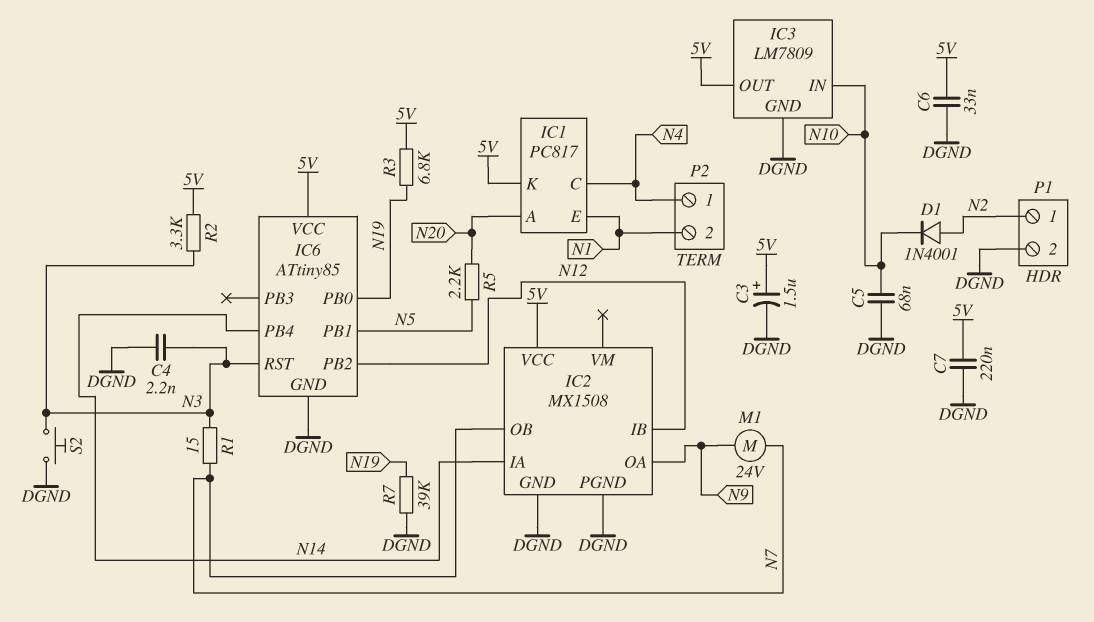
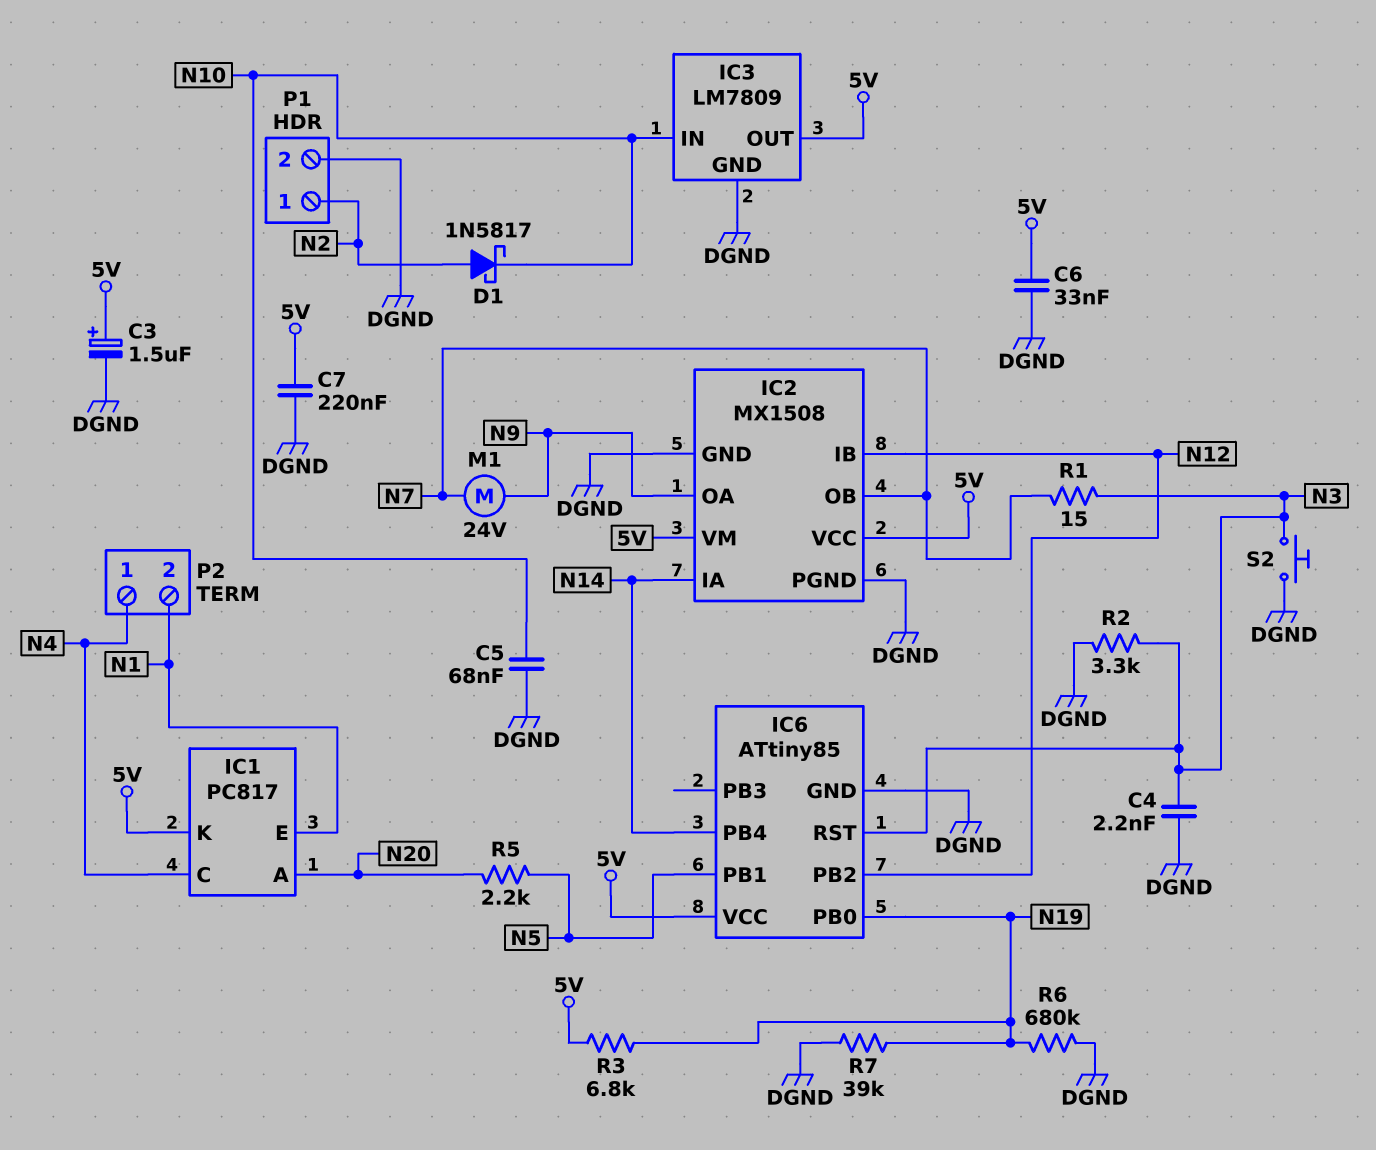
D1: diode 1N4001 (A N2, K N10) -> schottky 1N5817 (A N2, K N10)
IC2 pin VM: none -> 5V
R2: 3.3k (5V, N3) -> 3.3k (DGND, N3)
R6: none -> 680k (DGND, N19)

